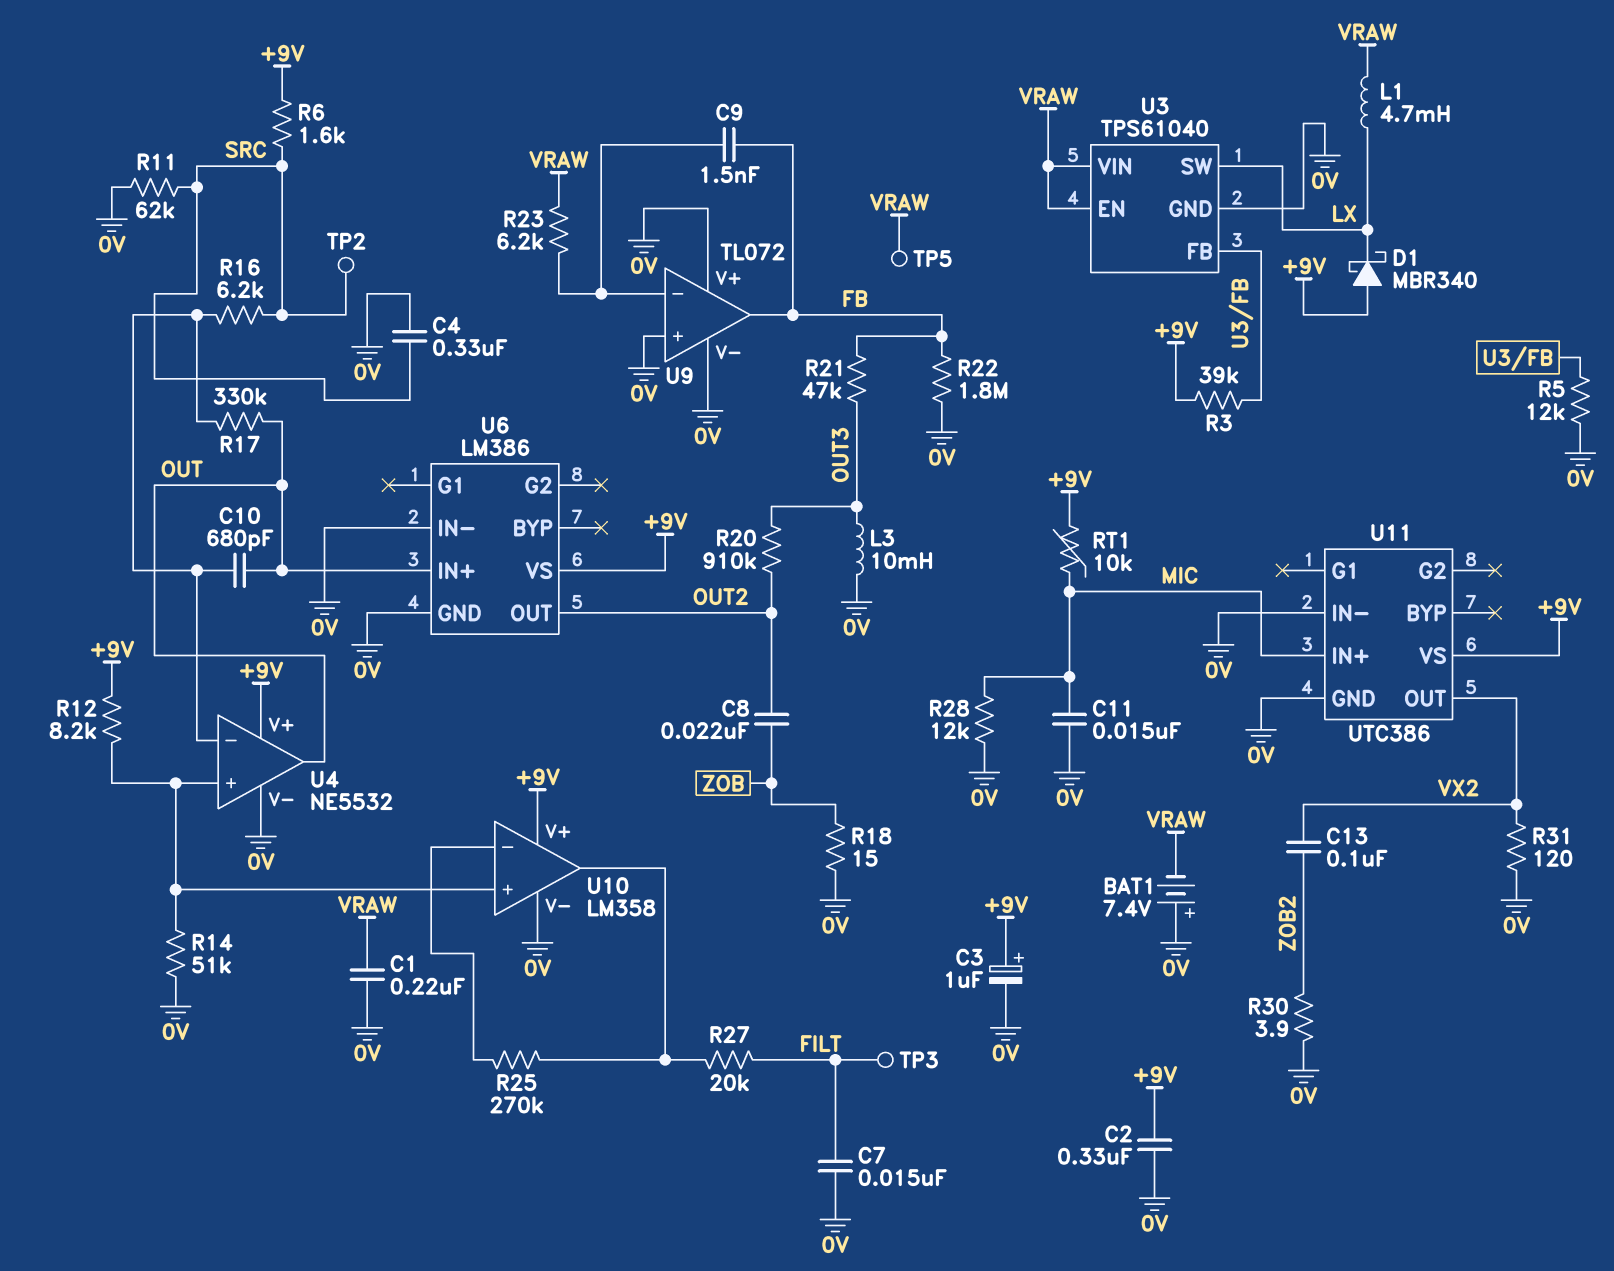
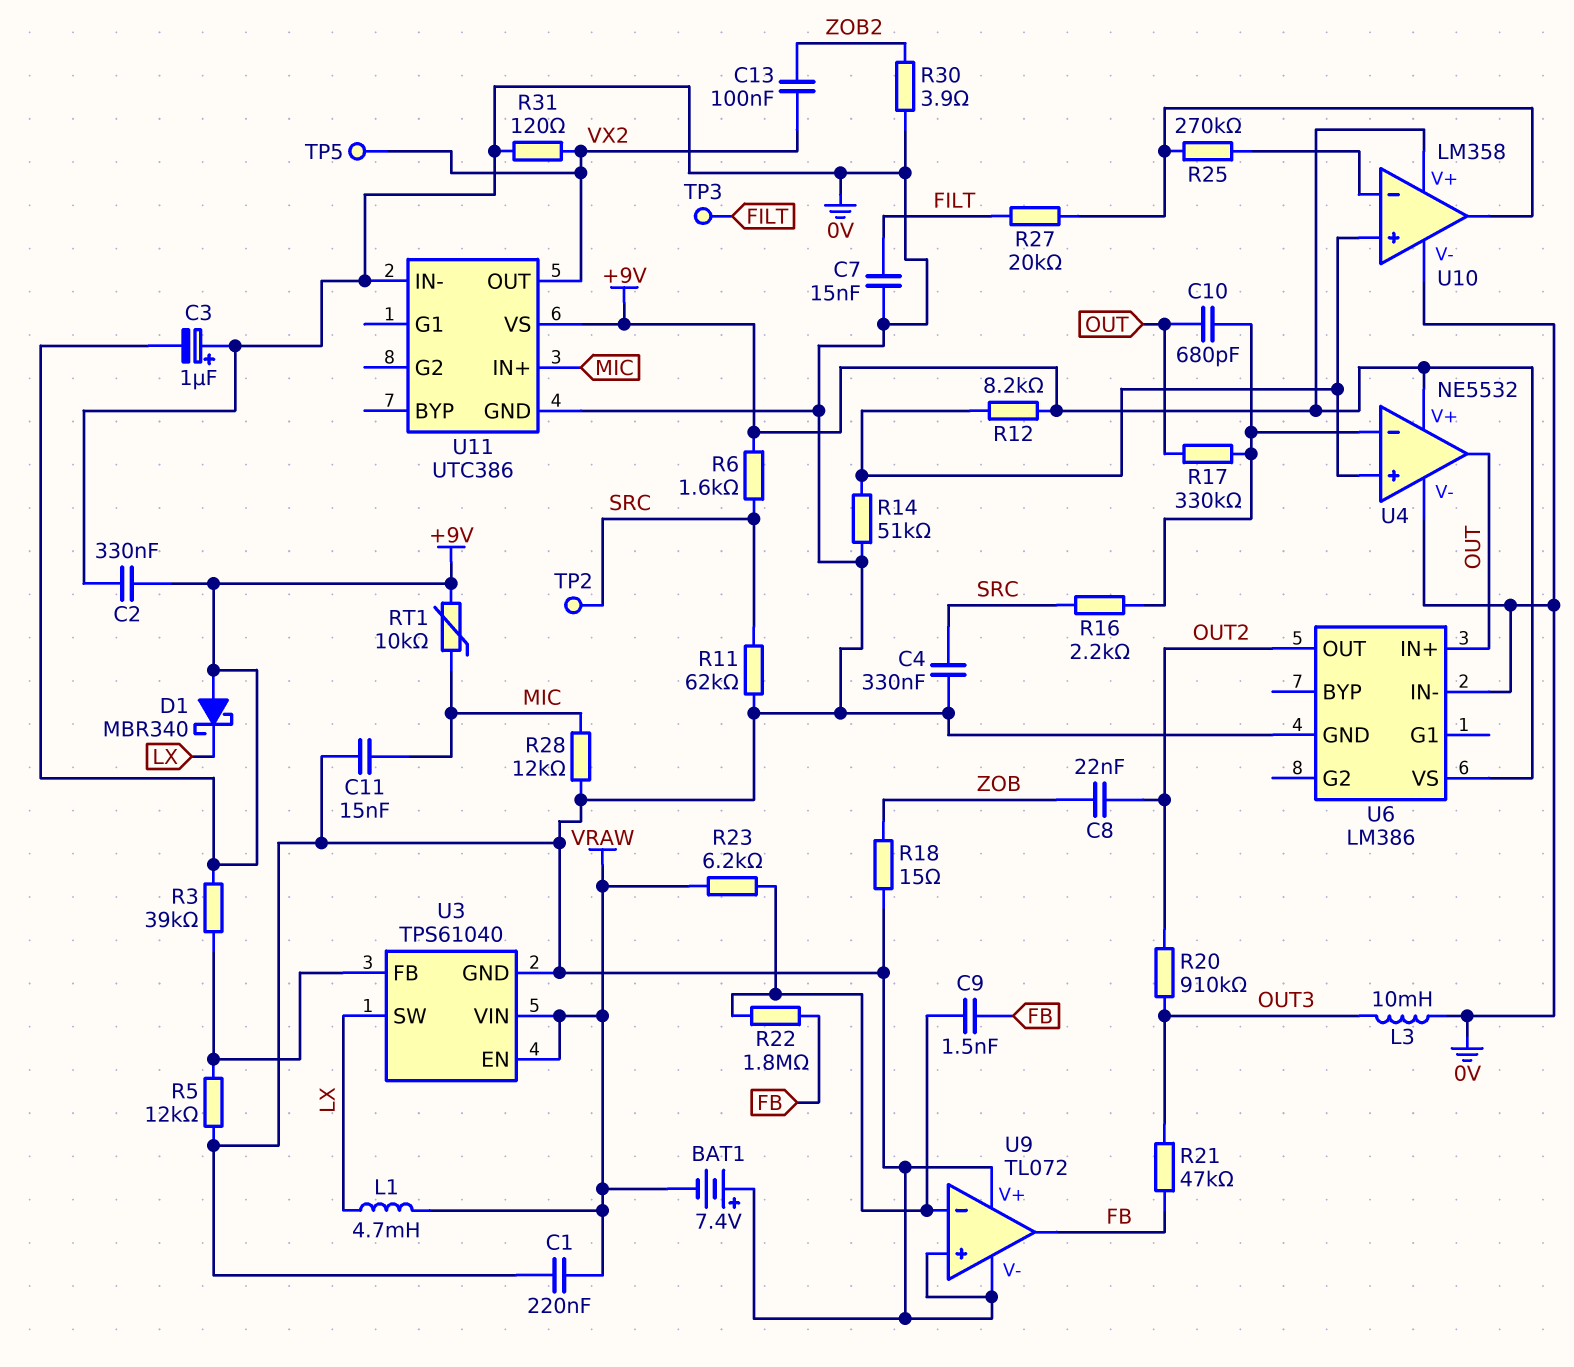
C3: 1uF (plus +9V, minus 0V) -> 1uF (plus 0V, minus +9V)
R16: 6.2k (SRC, U4/in-) -> 2.2k (SRC, U4/in-)
R22: 1.8M (0V, FB) -> 1.8M (FB, U9/in-)
TP5: test point (VRAW) -> test point (VX2)

